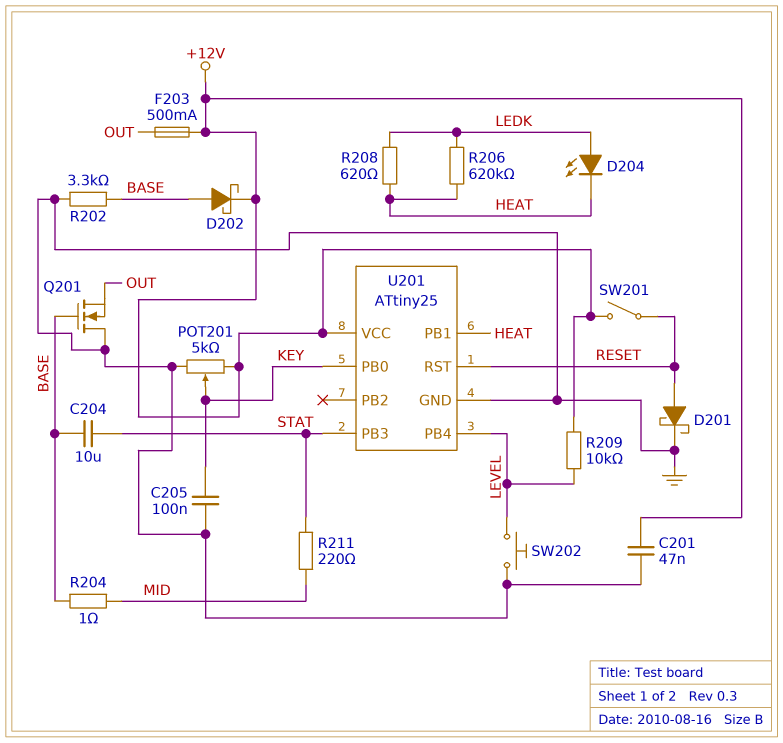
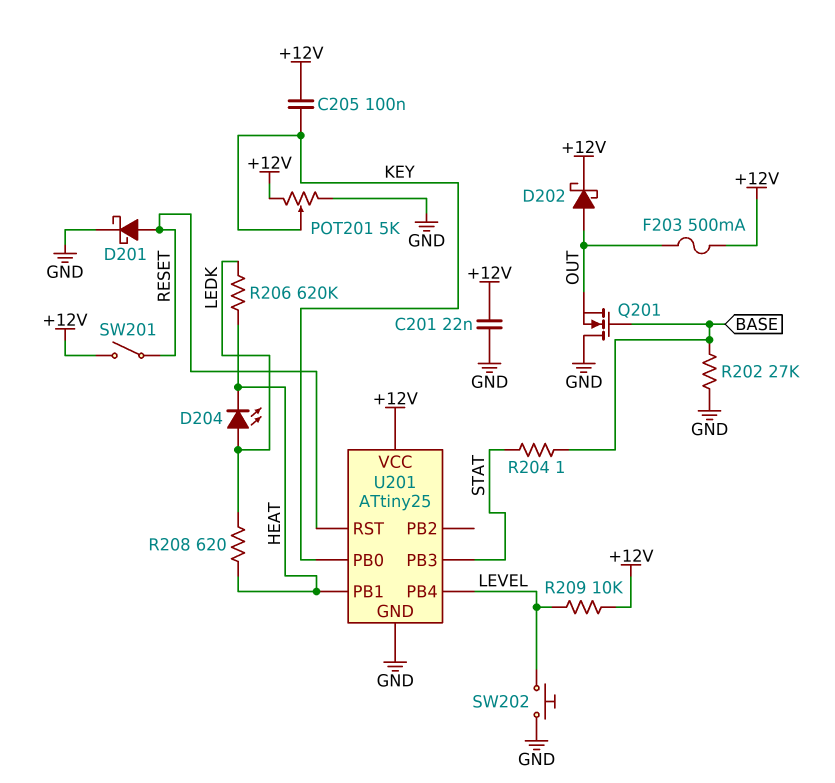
C201: 47nF (+12V, GND) -> 22nF (+12V, GND)
C204: 10uF (BASE, STAT) -> none
C205: 100nF (GND, KEY) -> 100nF (+12V, KEY)
D202: schottky (A BASE, K +12V) -> schottky (A OUT, K +12V)
R202: 3.3k (BASE, GND) -> 27k (BASE, GND)
R204: 1 (BASE, MID) -> 1 (BASE, STAT)
R211: 220 (MID, STAT) -> none

